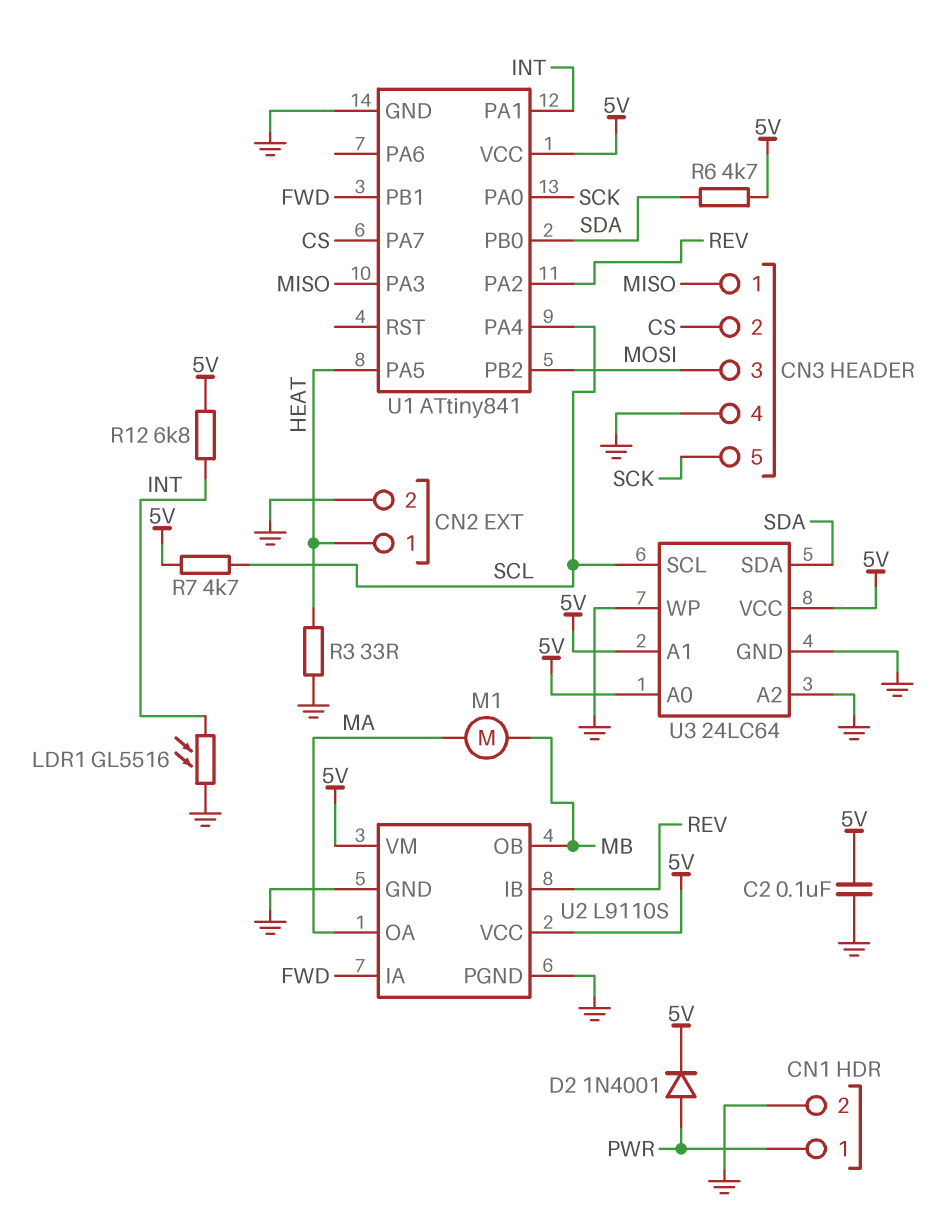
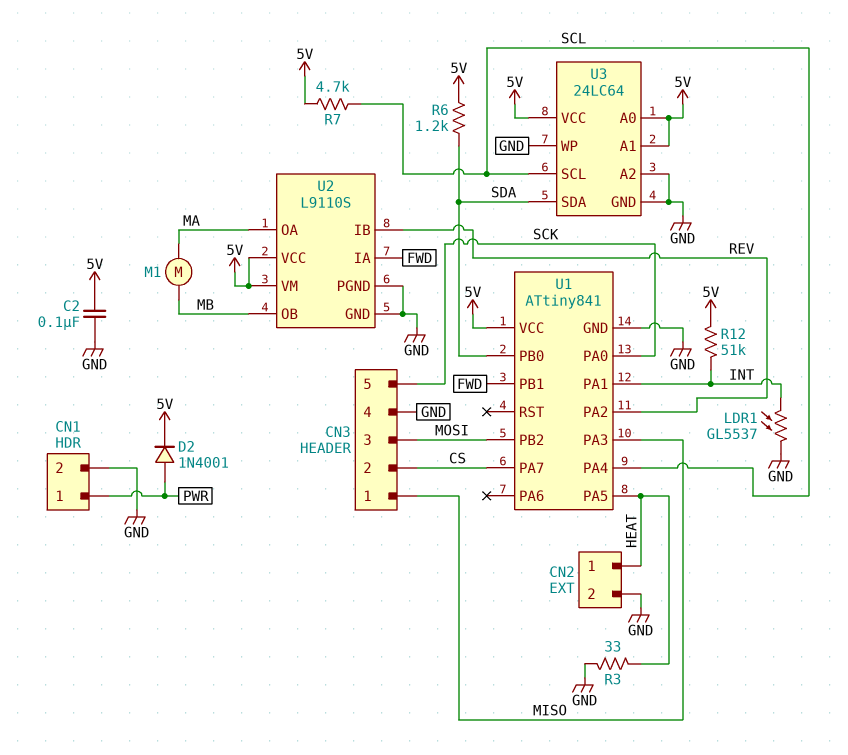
LDR1: GL5516 (GND, INT) -> GL5537 (GND, INT)
R6: 4.7k (5V, SDA) -> 1.2k (5V, SDA)
R12: 6.8k (5V, INT) -> 51k (5V, INT)

